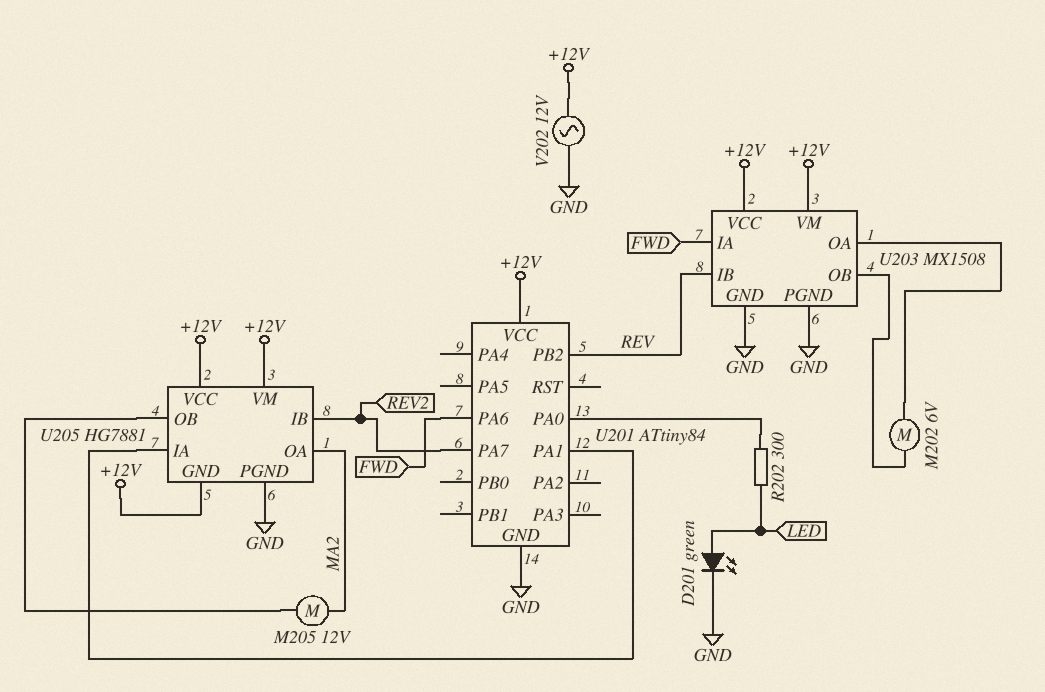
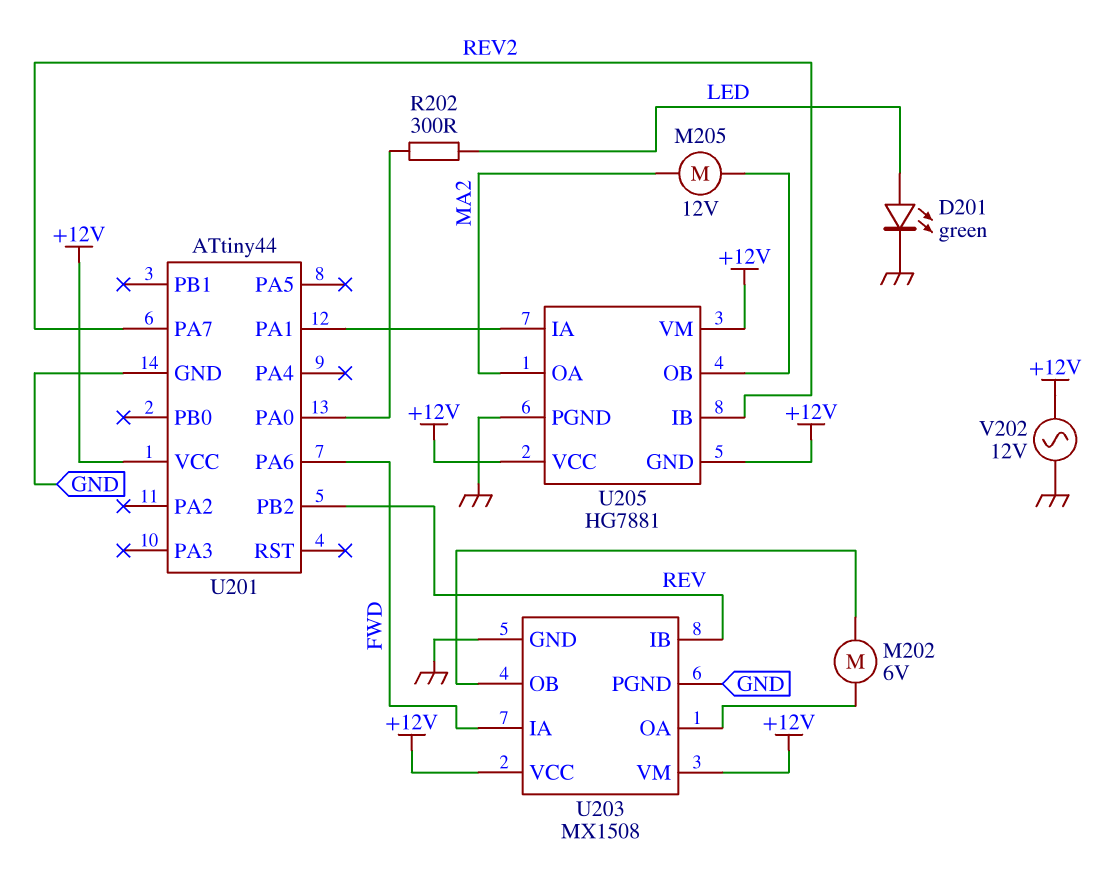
U201: ATtiny84 -> ATtiny44

